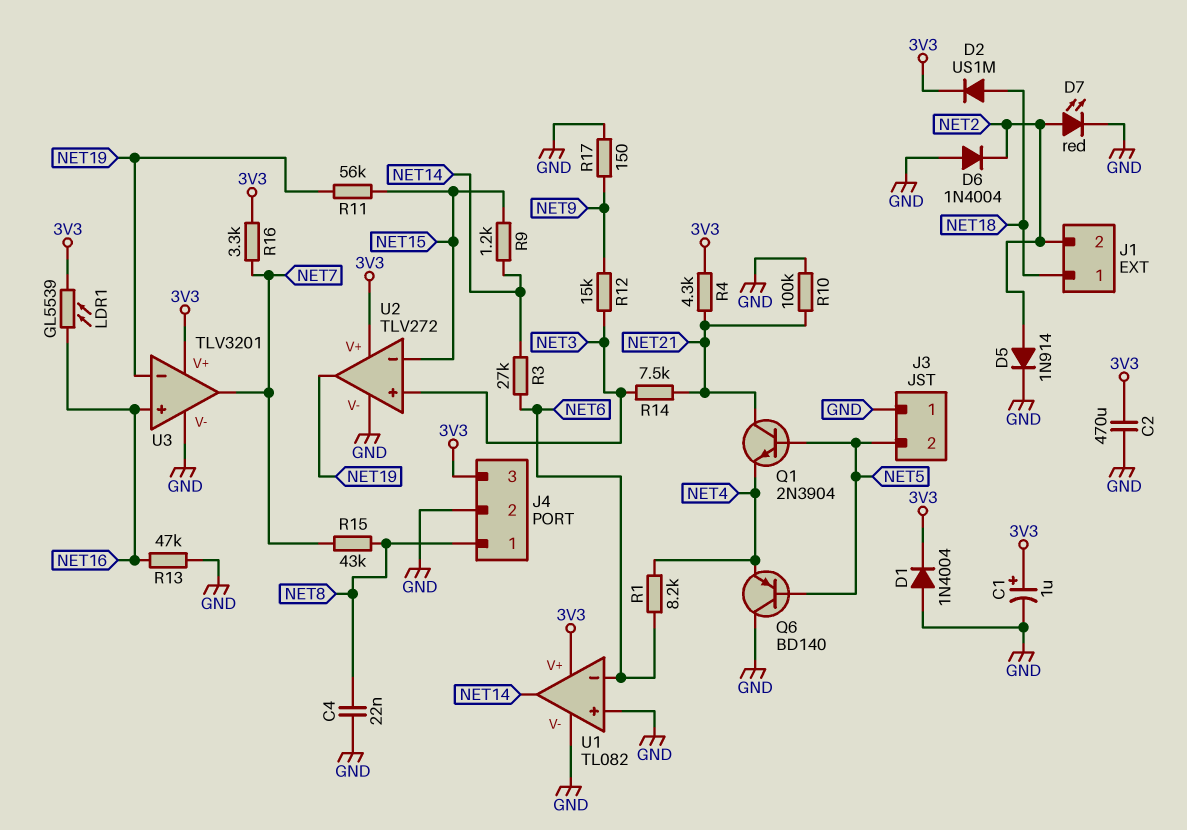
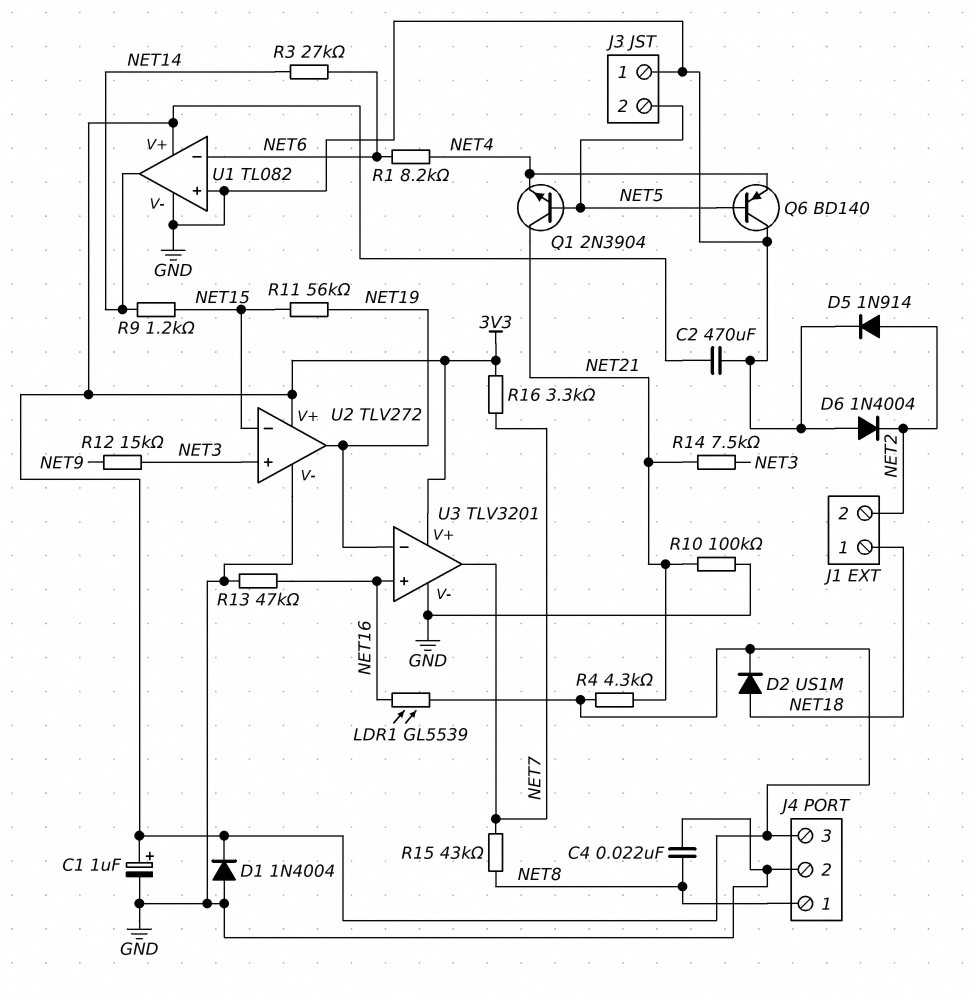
D7: LED red (A NET2, K GND) -> none
R17: 150 (GND, NET9) -> none

